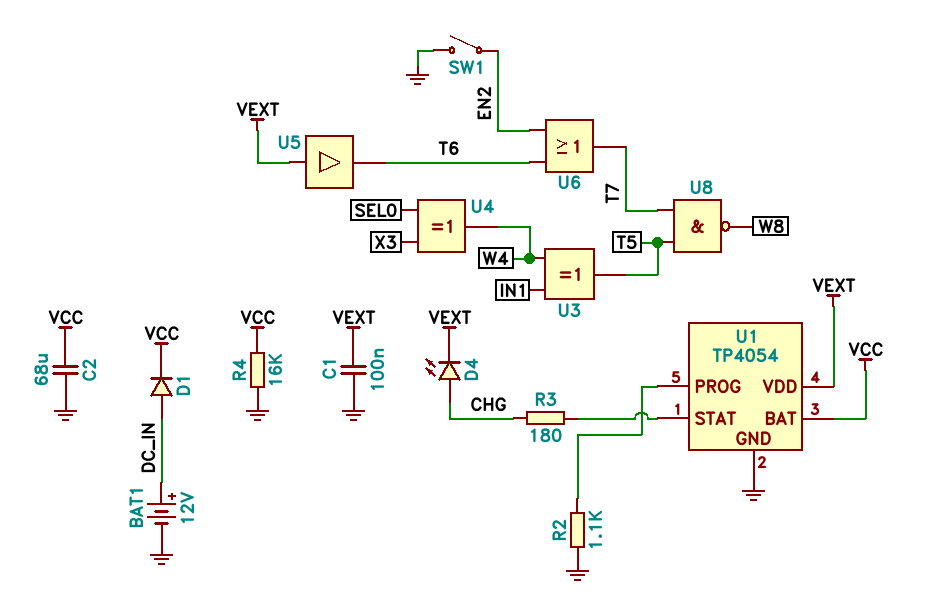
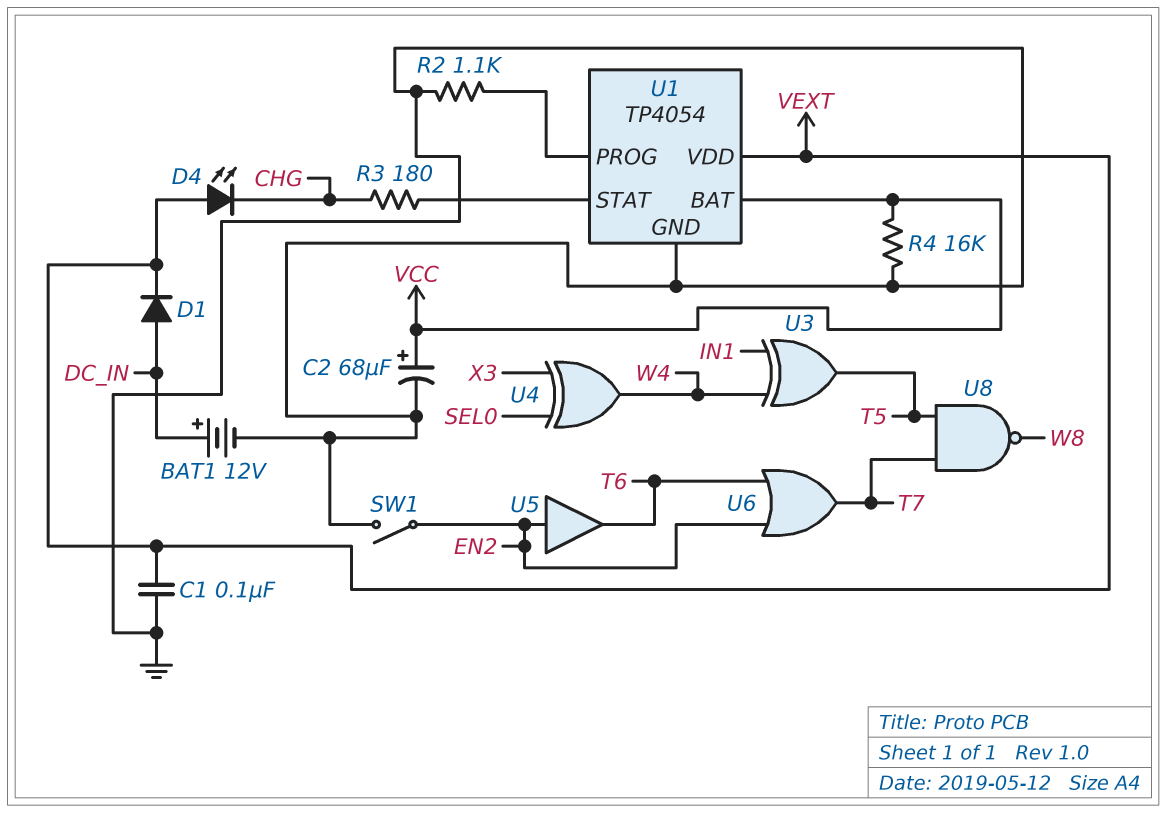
C2: 68uF (GND, VCC) -> 68uF (plus VCC, minus GND)
D1: diode (A DC_IN, K VCC) -> diode (A DC_IN, K VEXT)
D4: LED (A CHG, K VEXT) -> LED (A VEXT, K CHG)
U5: buffer (in VEXT, out T6) -> buffer (in EN2, out T6)

